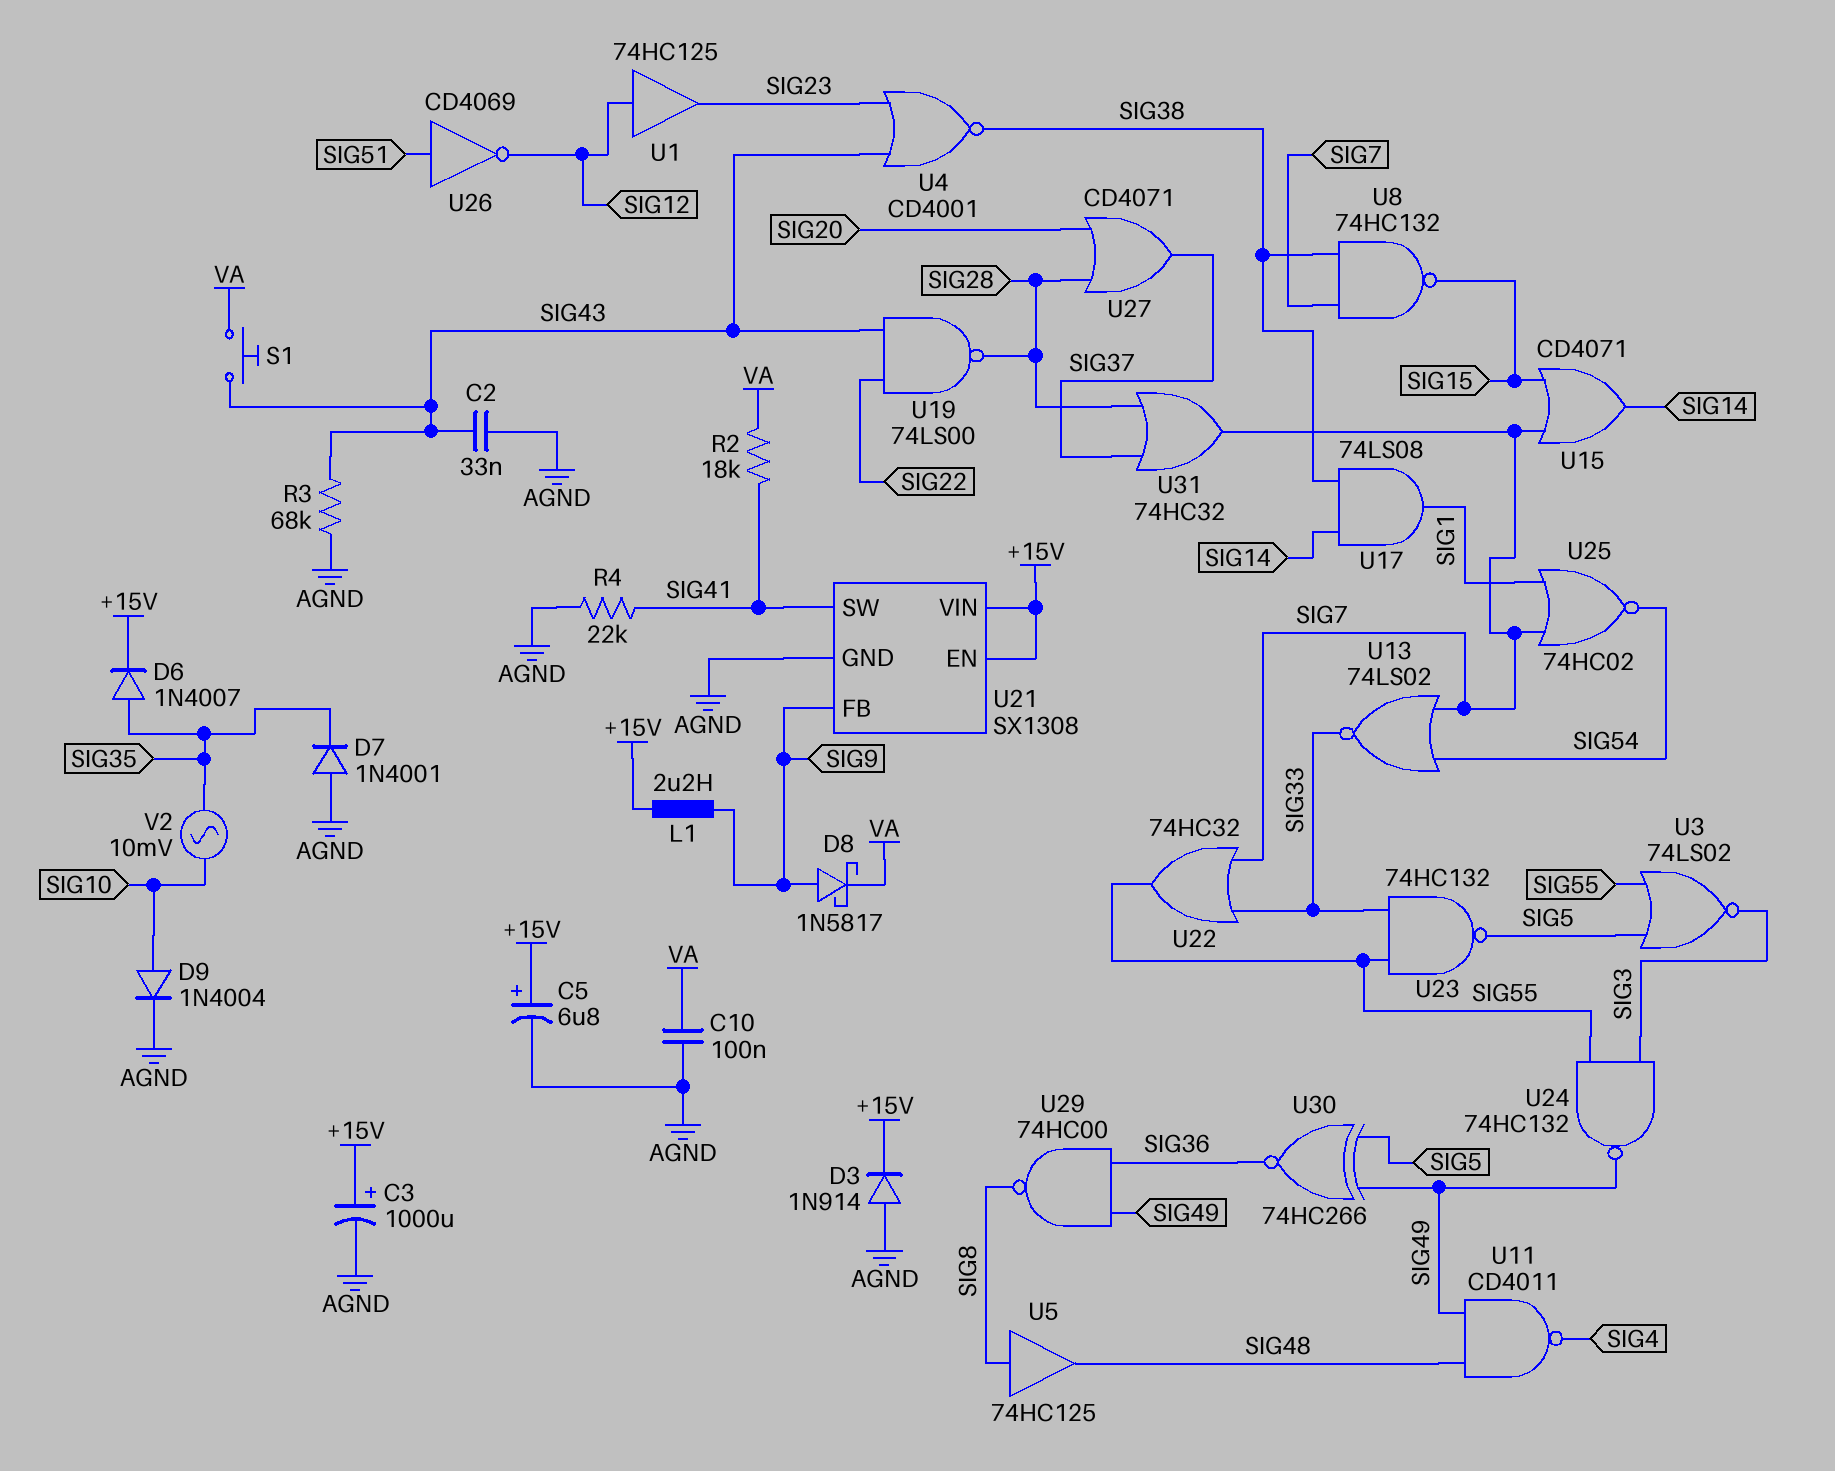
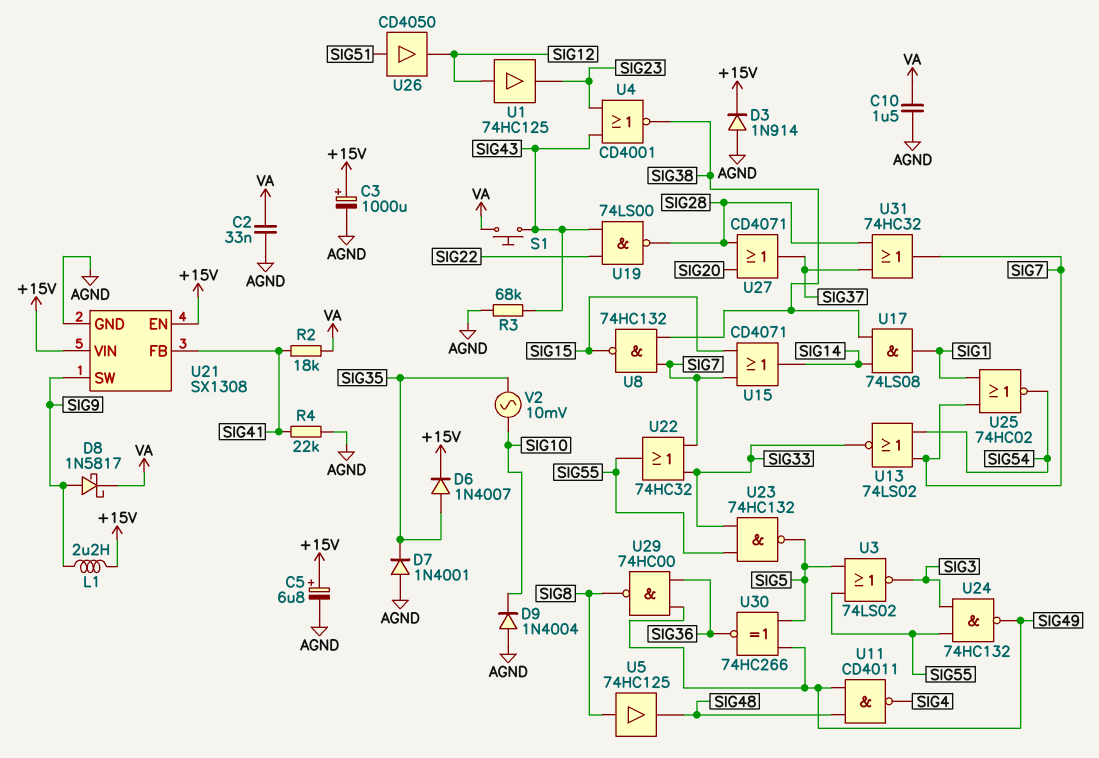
C2: 33nF (AGND, SIG43) -> 33nF (AGND, VA)
C10: 100nF (AGND, VA) -> 1.5uF (AGND, VA)
D9: diode 1N4004 (A SIG10, K AGND) -> diode 1N4004 (A AGND, K SIG10)
U21 pin FB: SIG9 -> SIG41
U21 pin SW: SIG41 -> SIG9
U26: NOT CD4069 (in SIG51, out SIG12) -> buffer CD4050 (in SIG51, out SIG12)

